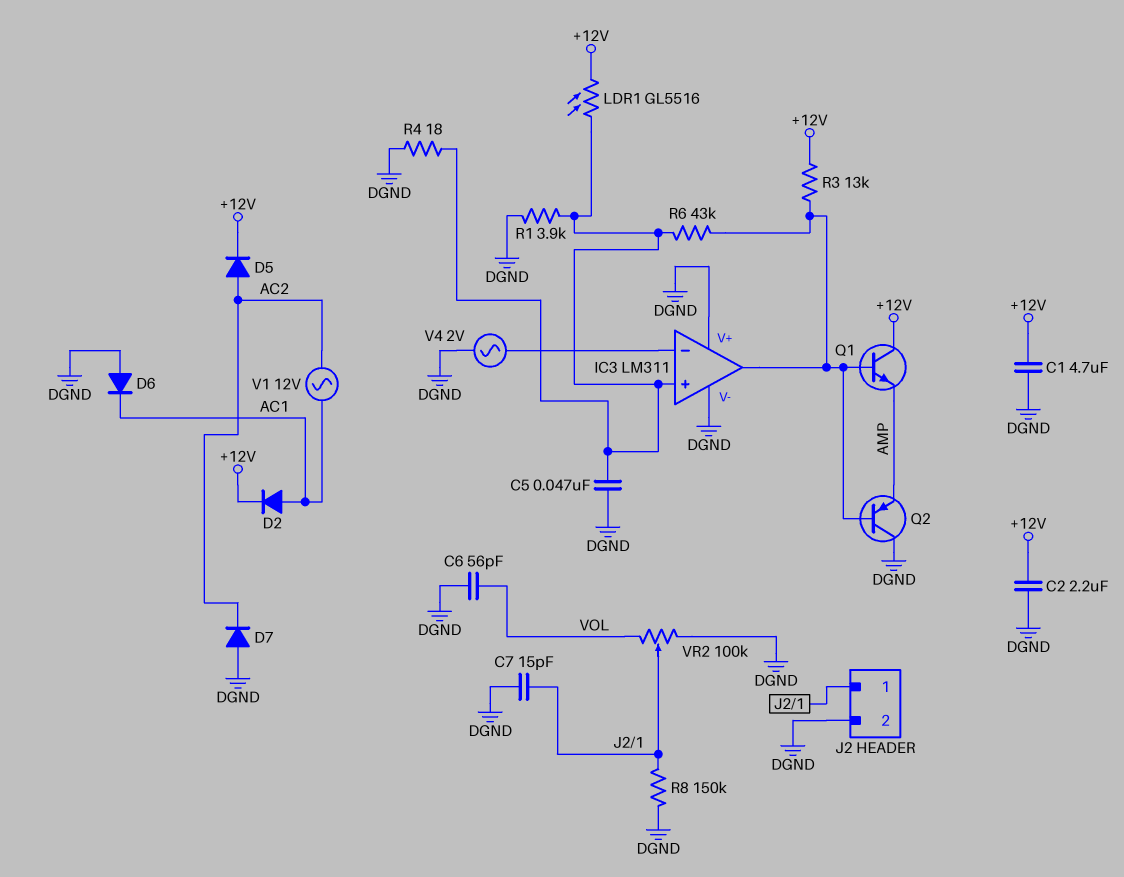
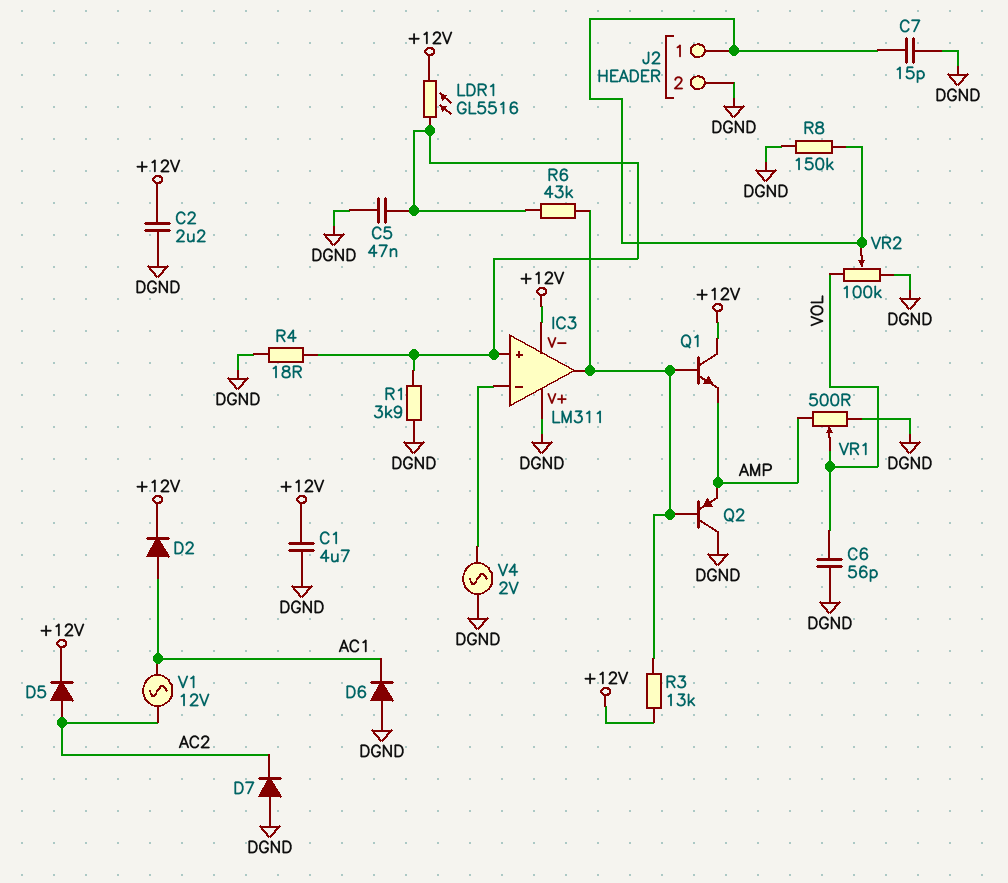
IC3 pin V-: DGND -> +12V
VR1: none -> 500 (AMP, DGND, wiper VOL)

